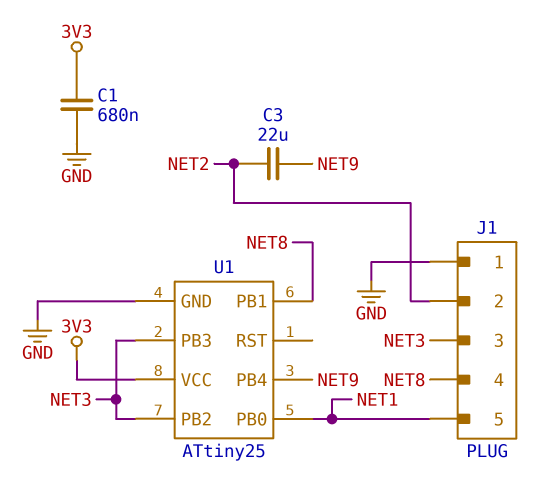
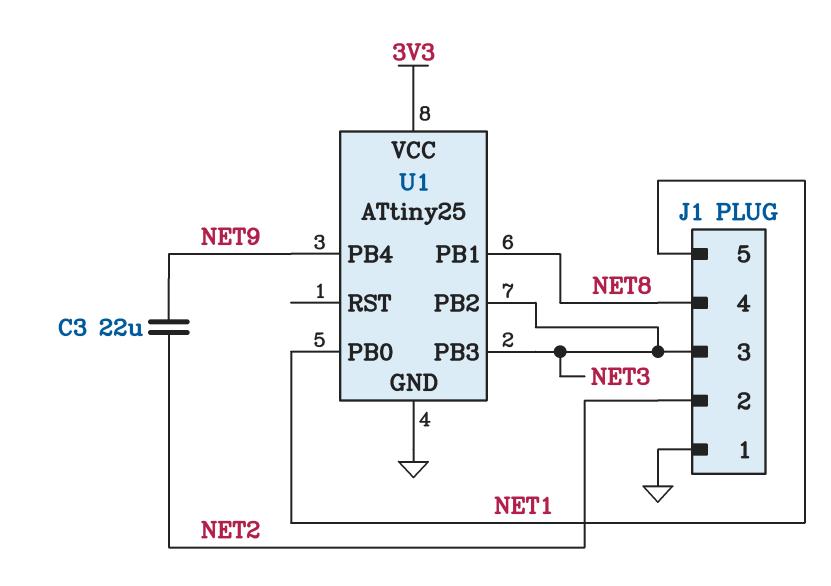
C1: 680nF (3V3, GND) -> none

